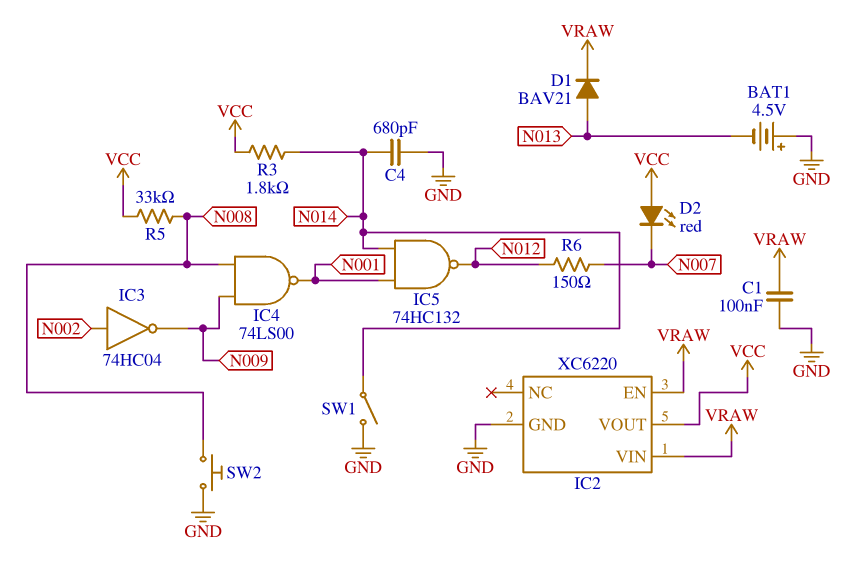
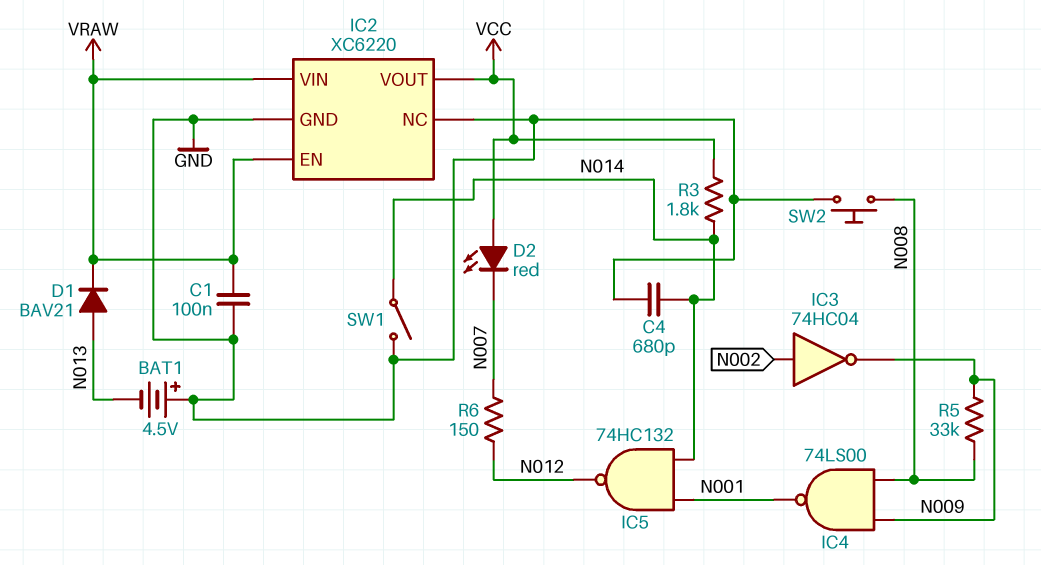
IC2 pin NC: none -> GND
R5: 33k (N008, VCC) -> 33k (N008, N009)

